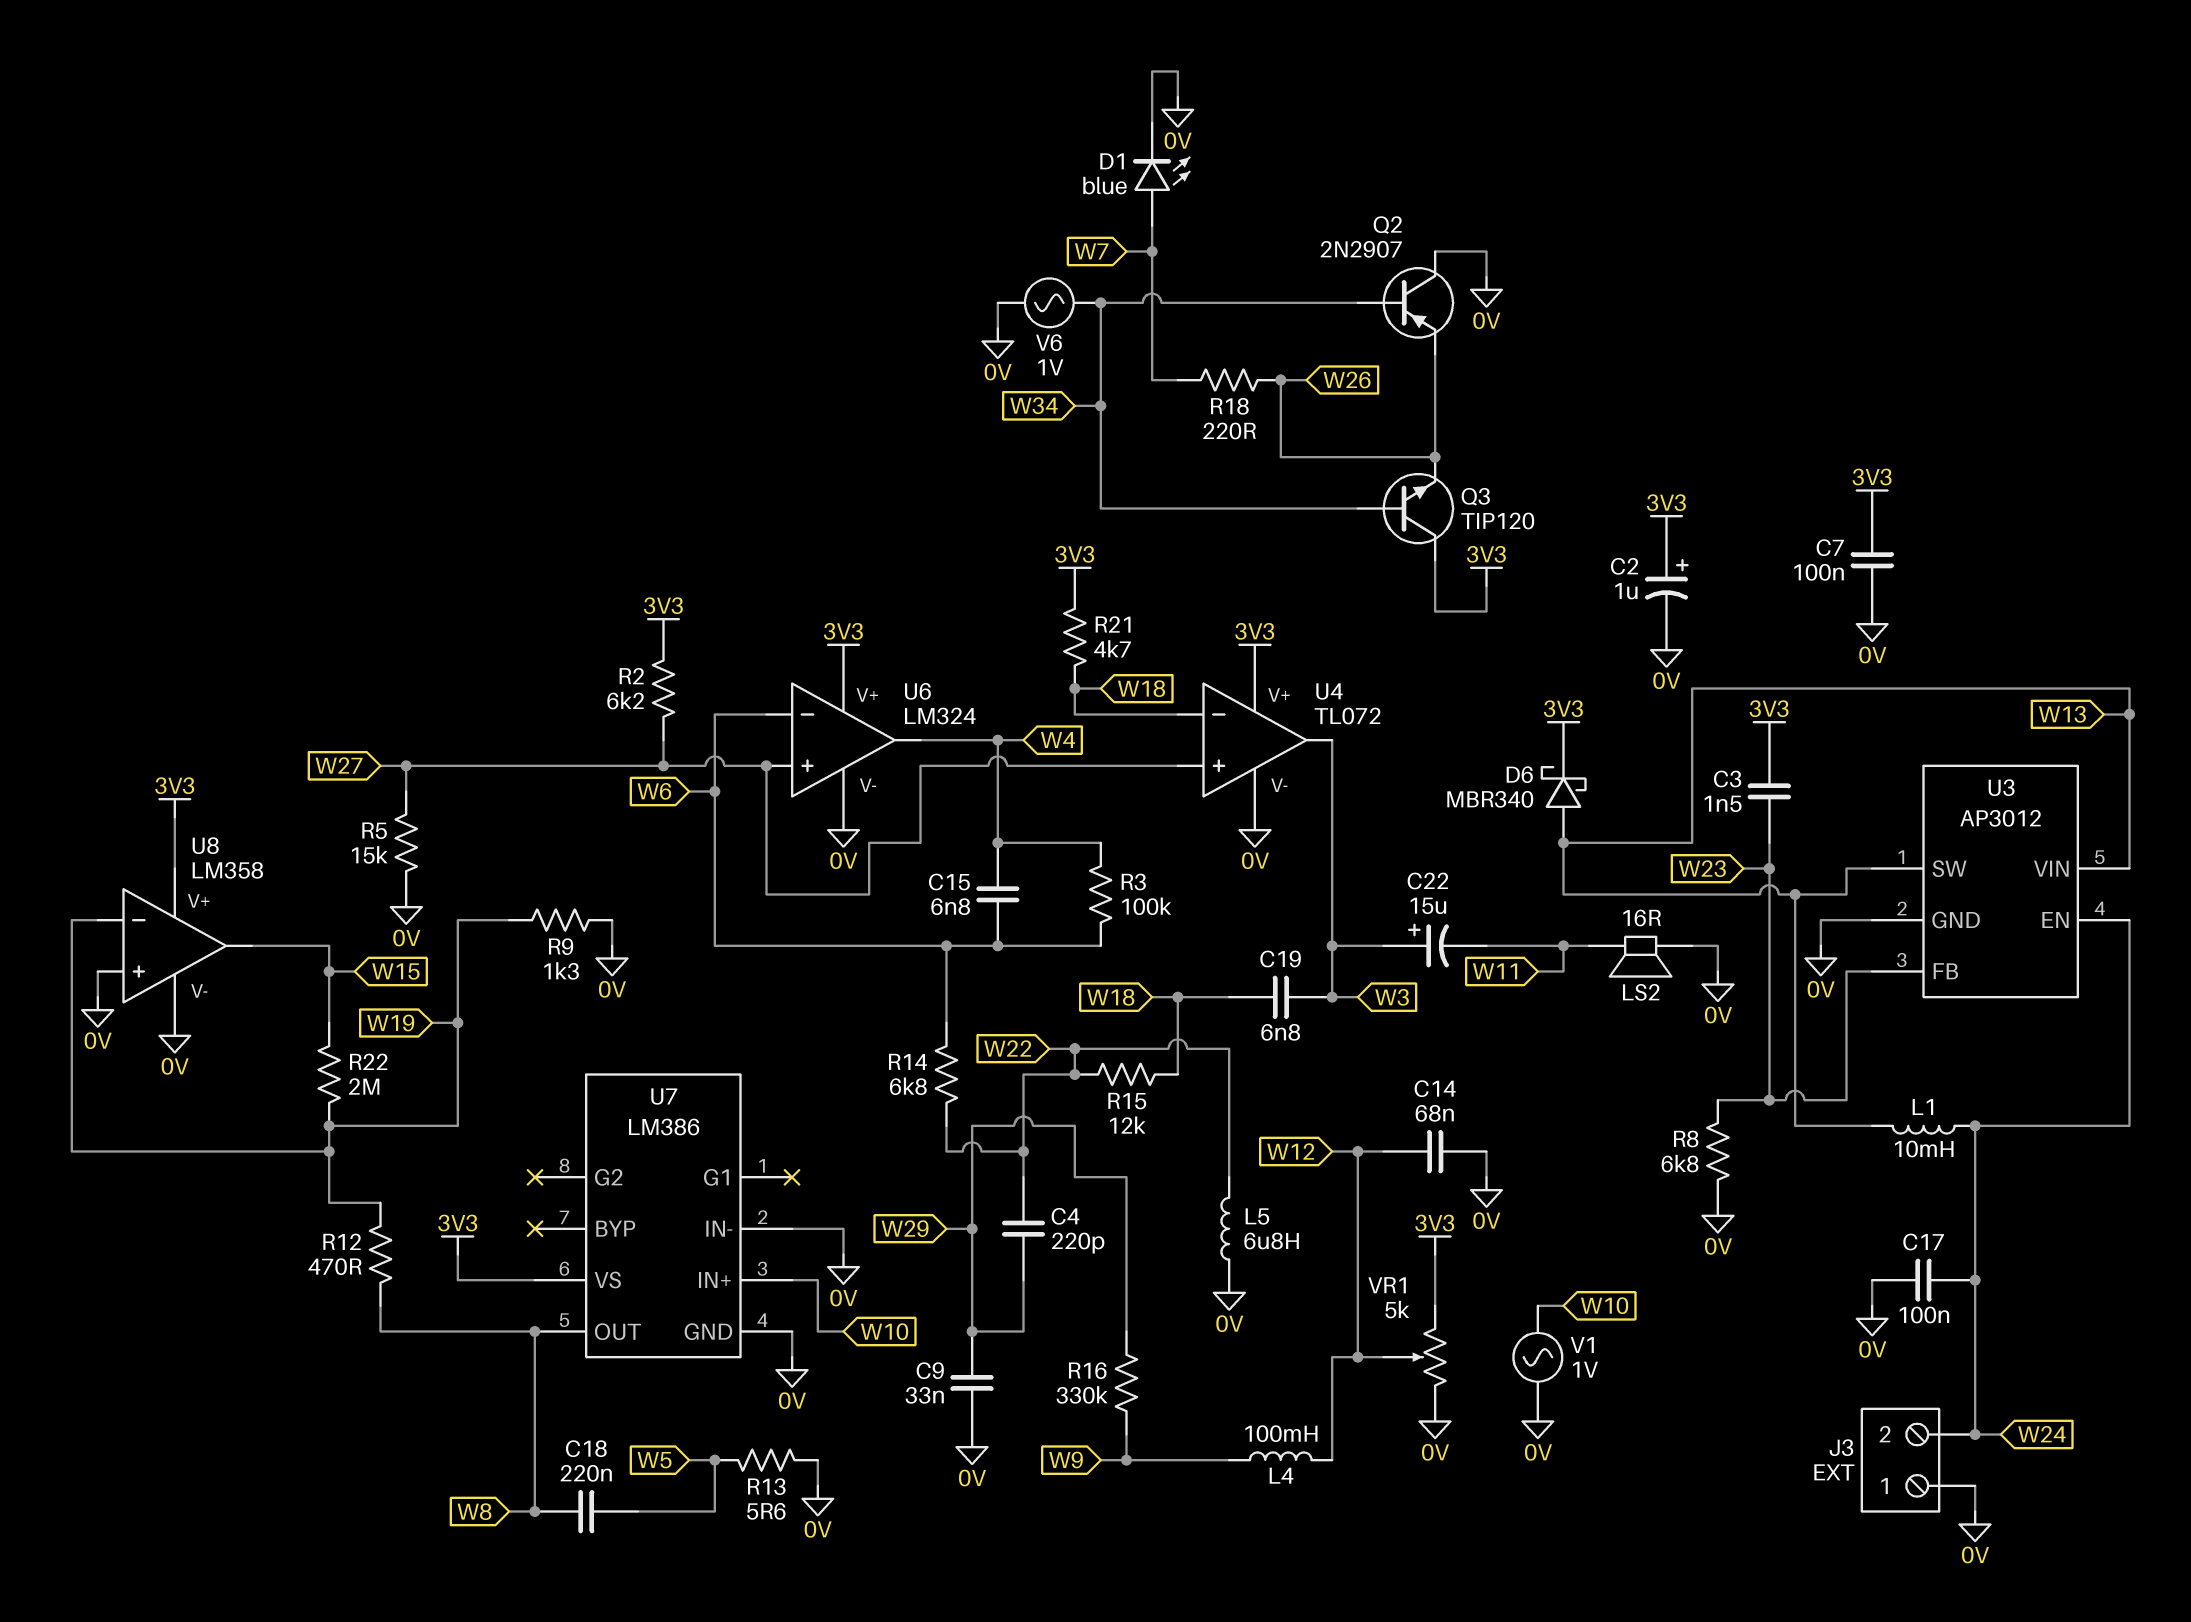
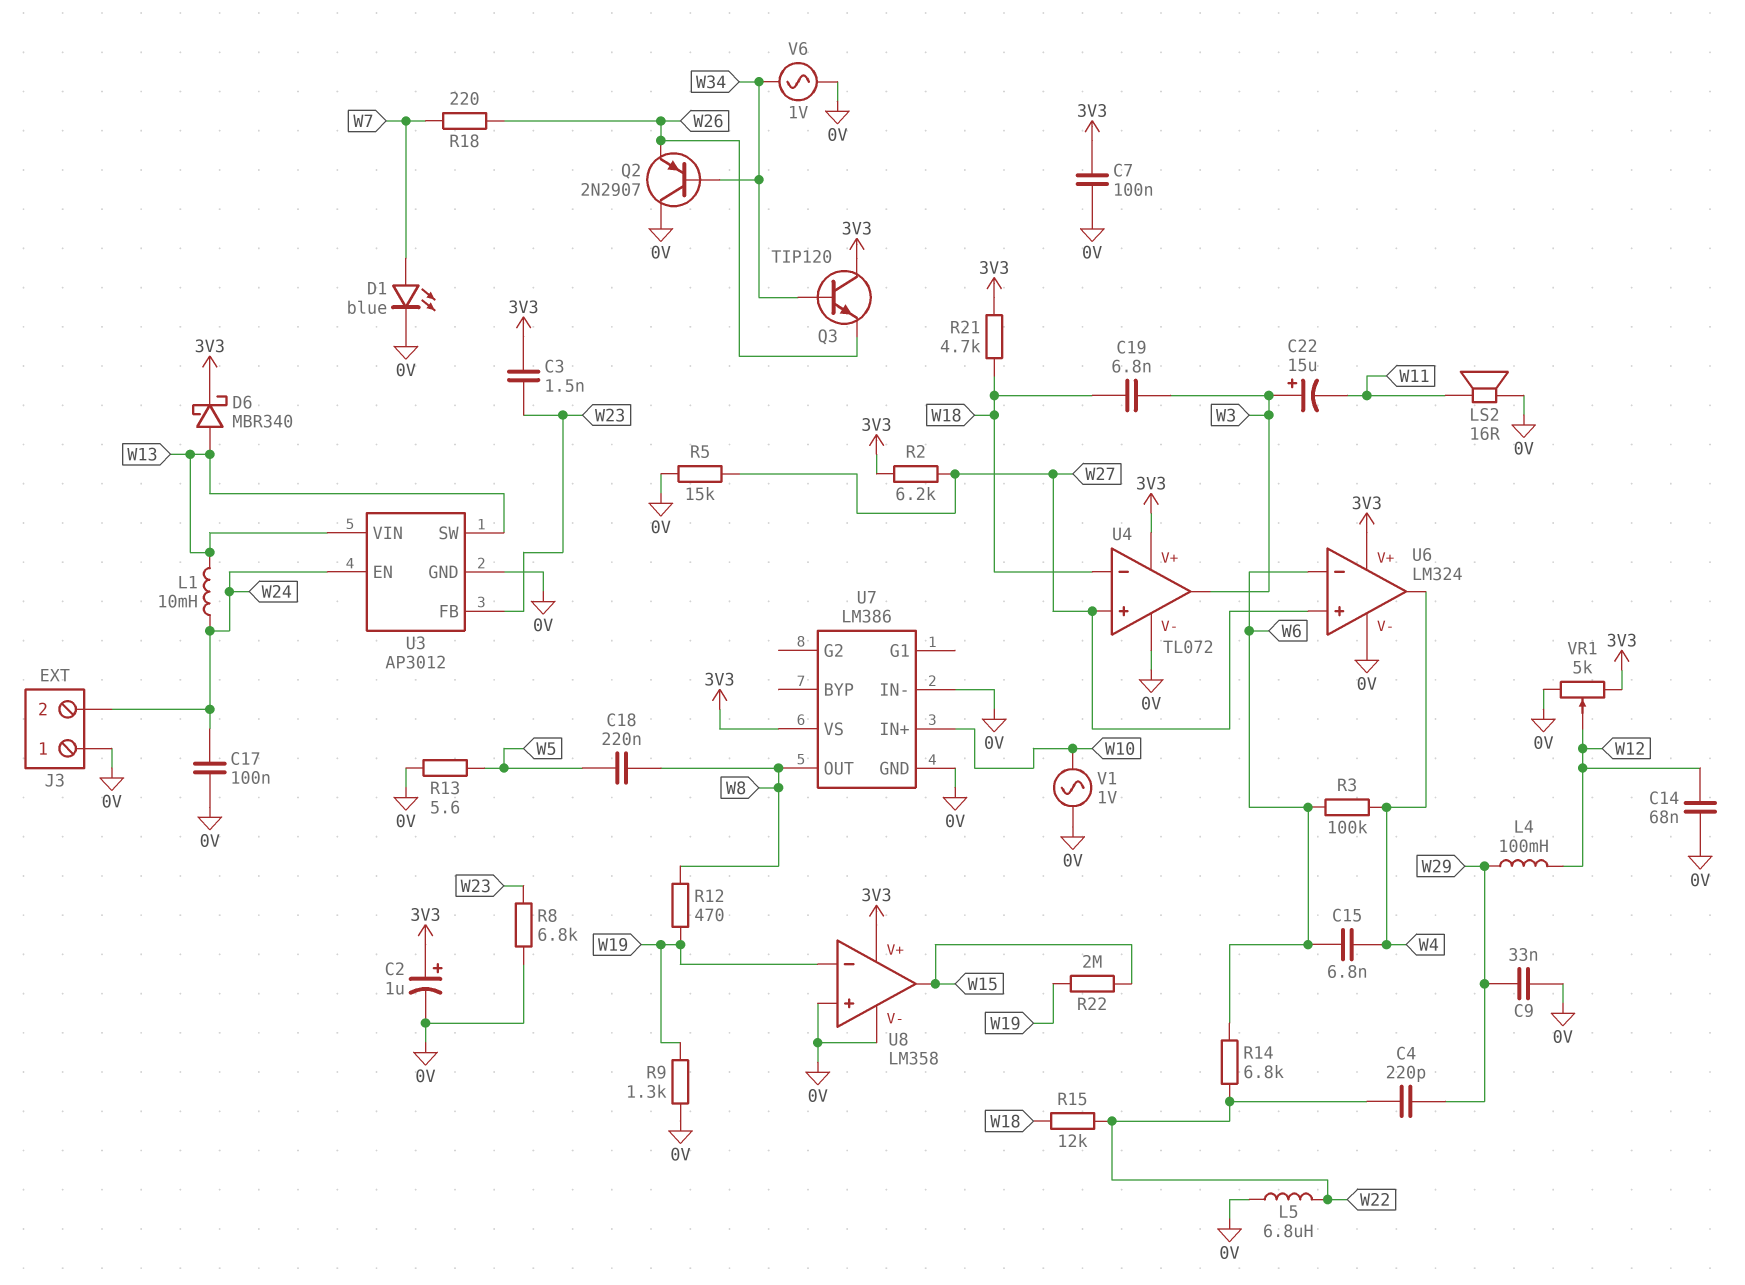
L4: 100mH (W9, W12) -> 100mH (W12, W29)
R16: 330k (W9, W29) -> none

